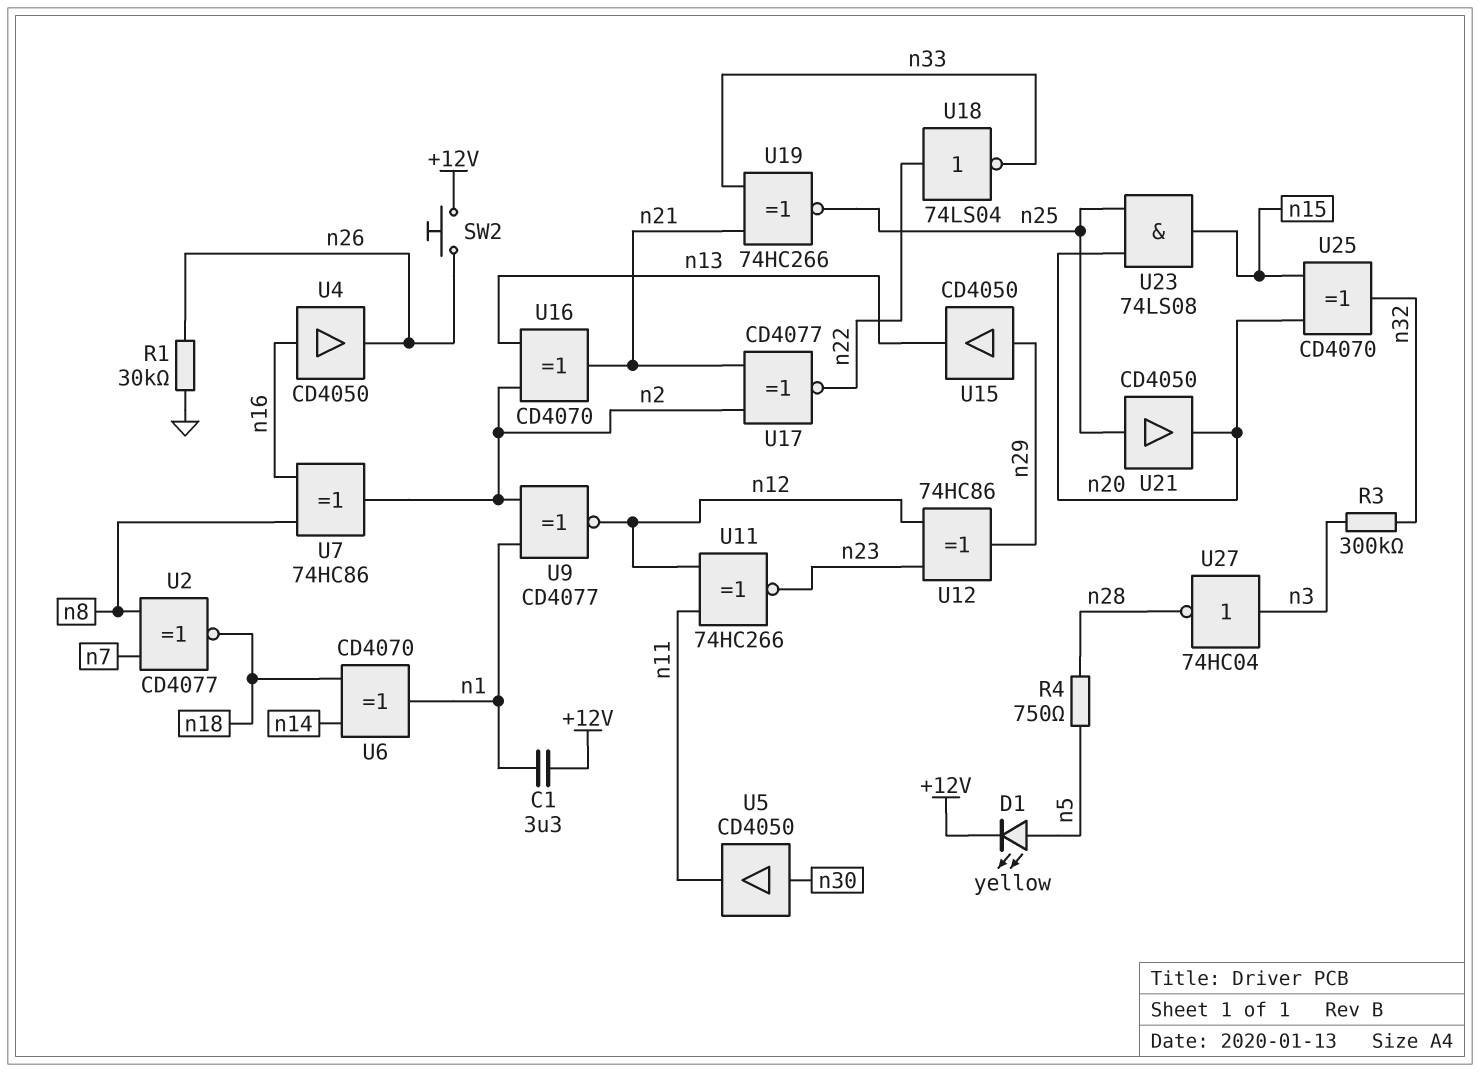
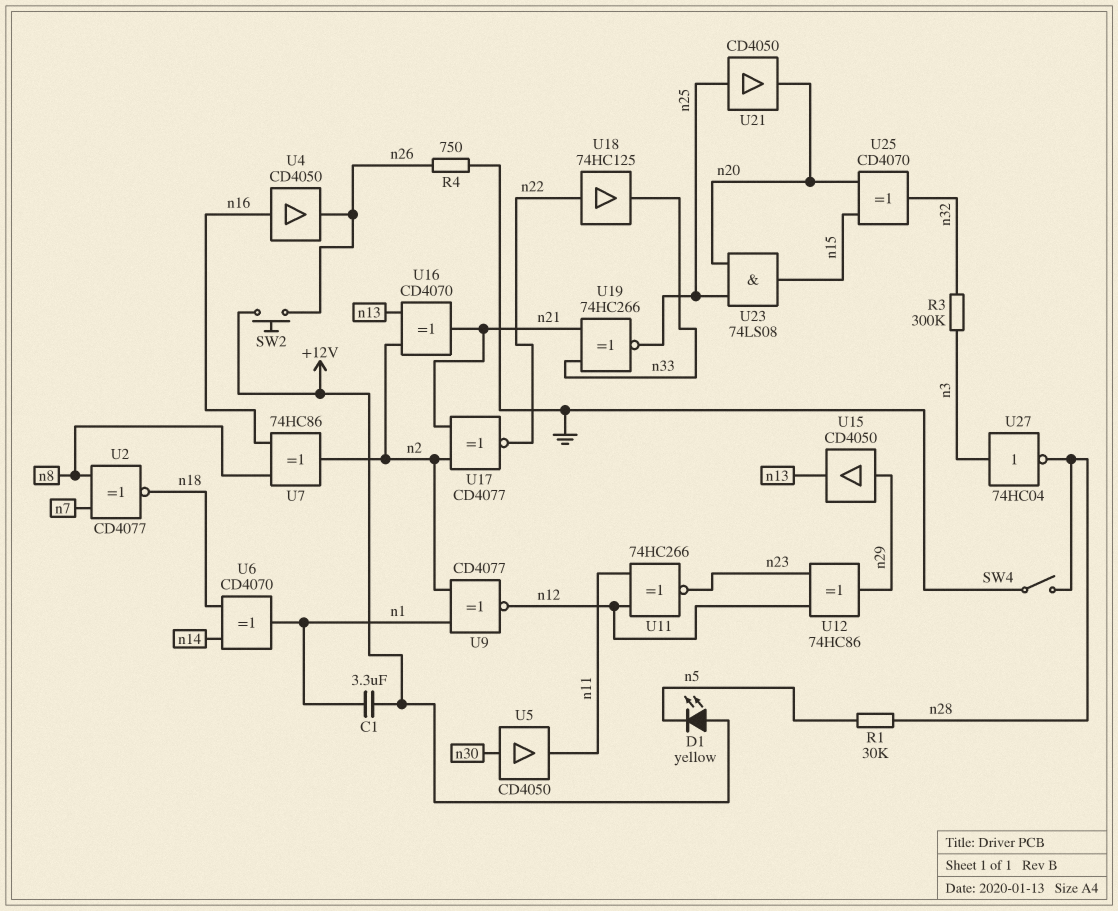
D1: LED yellow (A n5, K +12V) -> LED yellow (A +12V, K n5)
R1: 30k (GND, n26) -> 30k (n5, n28)
R4: 750 (n5, n28) -> 750 (GND, n26)
SW4: none -> switch (GND, n28)
U18: NOT 74LS04 (in n22, out n33) -> buffer 74HC125 (in n22, out n33)

